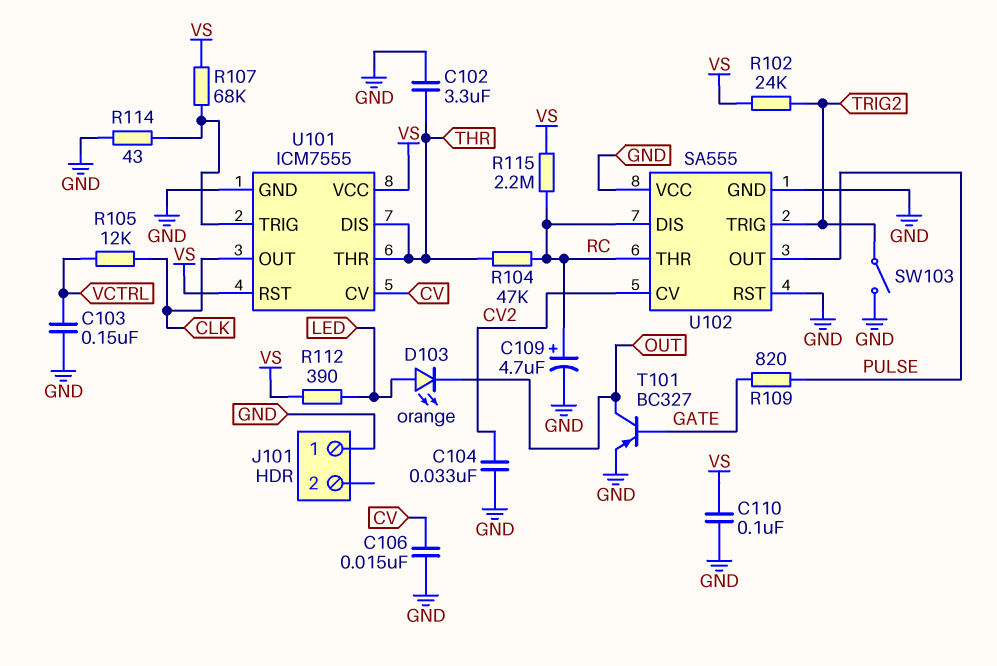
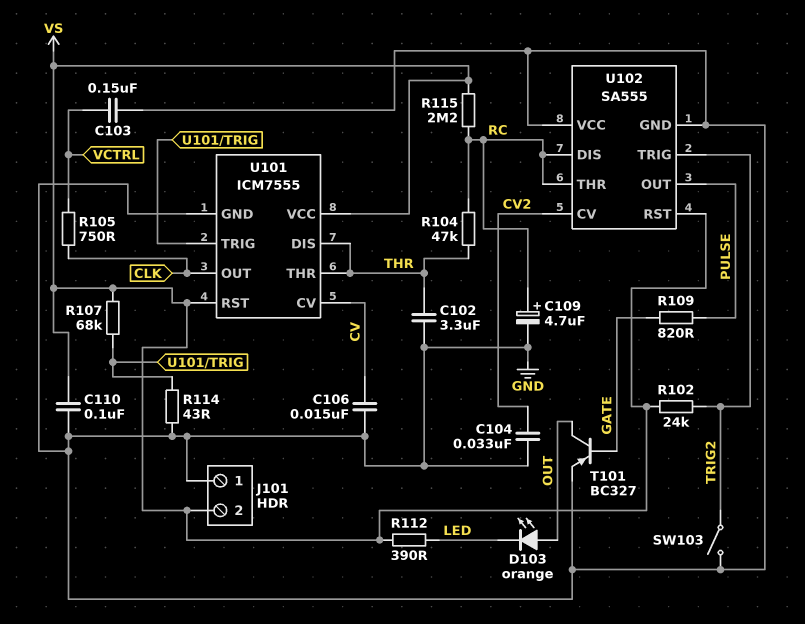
D103: LED orange (A LED, K OUT) -> LED orange (A OUT, K LED)
J101 pin 2: none -> VS
R105: 12k (CLK, VCTRL) -> 750 (CLK, VCTRL)
U102 pin RST: GND -> VS

